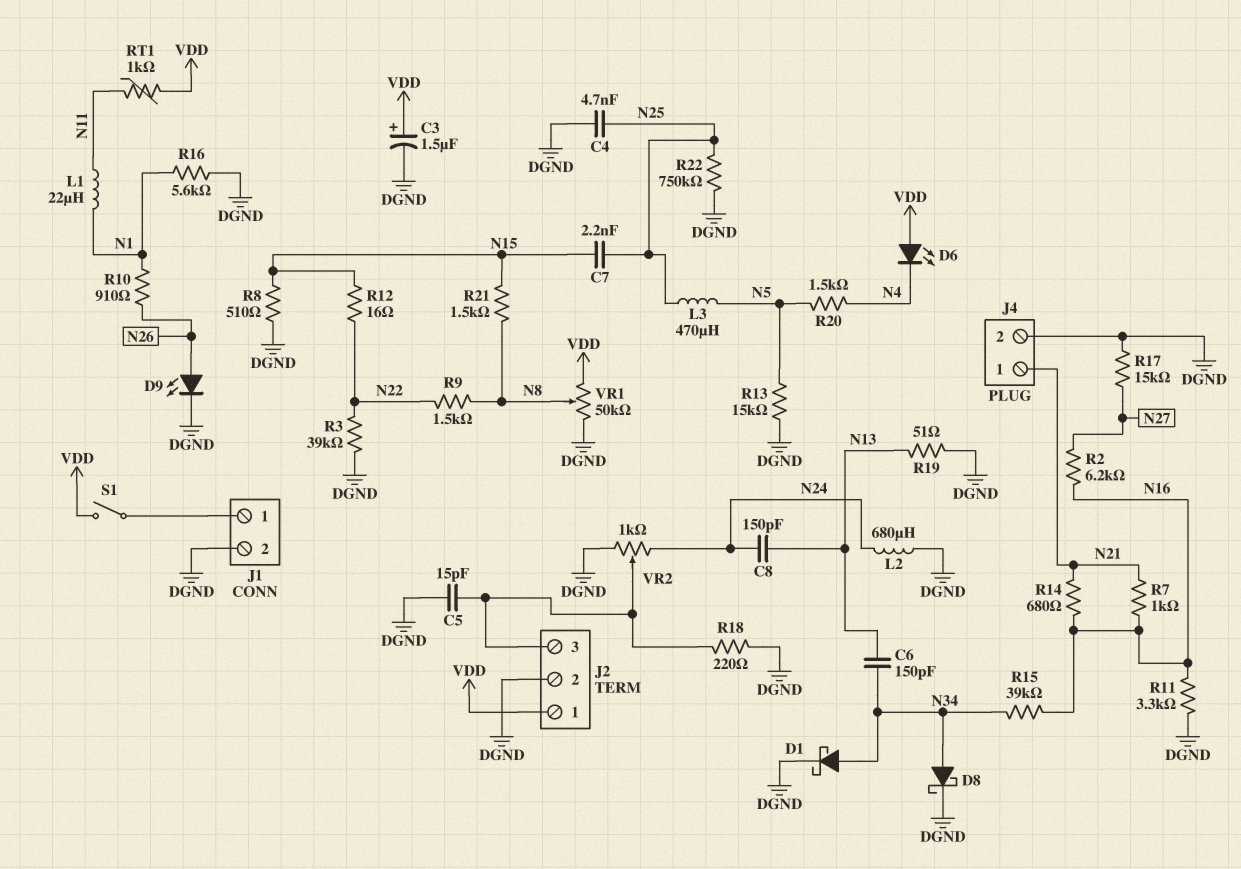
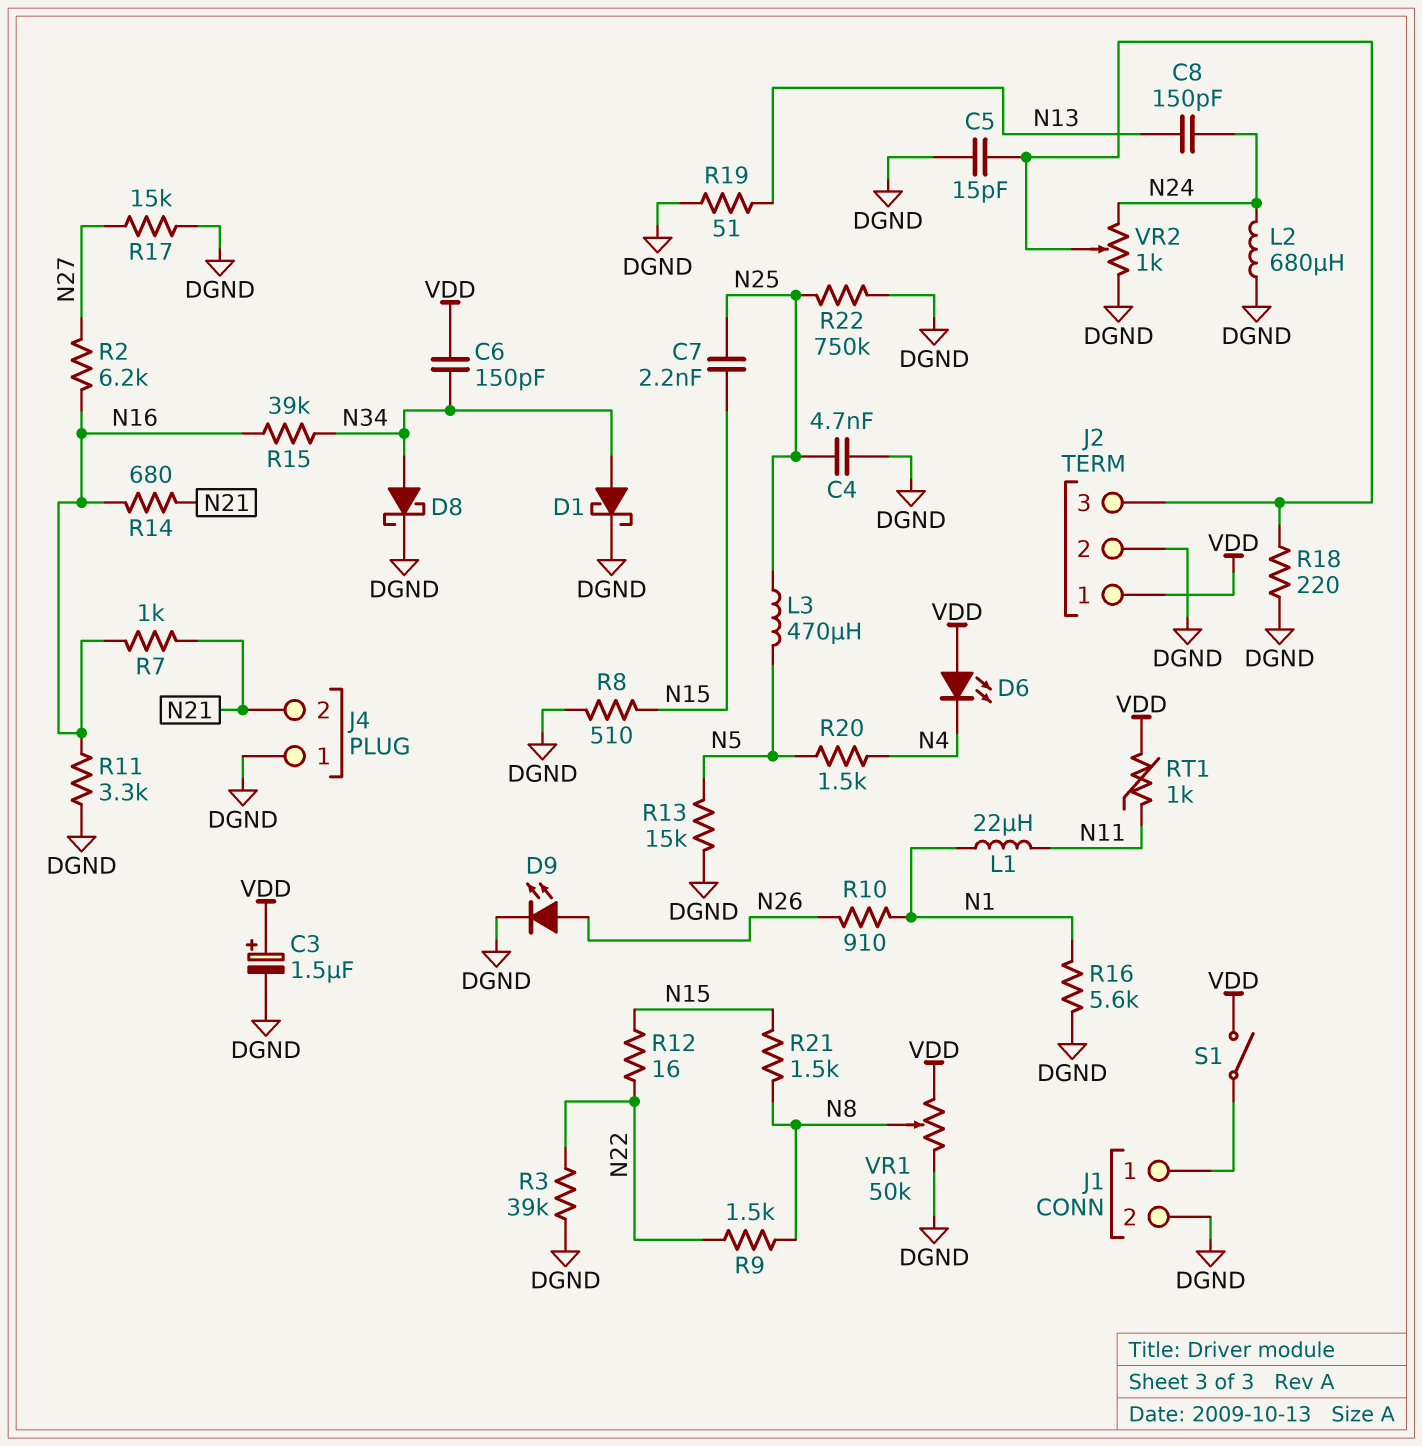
C6: 150pF (N13, N34) -> 150pF (N34, VDD)
J4 pin 1: N21 -> DGND
J4 pin 2: DGND -> N21

